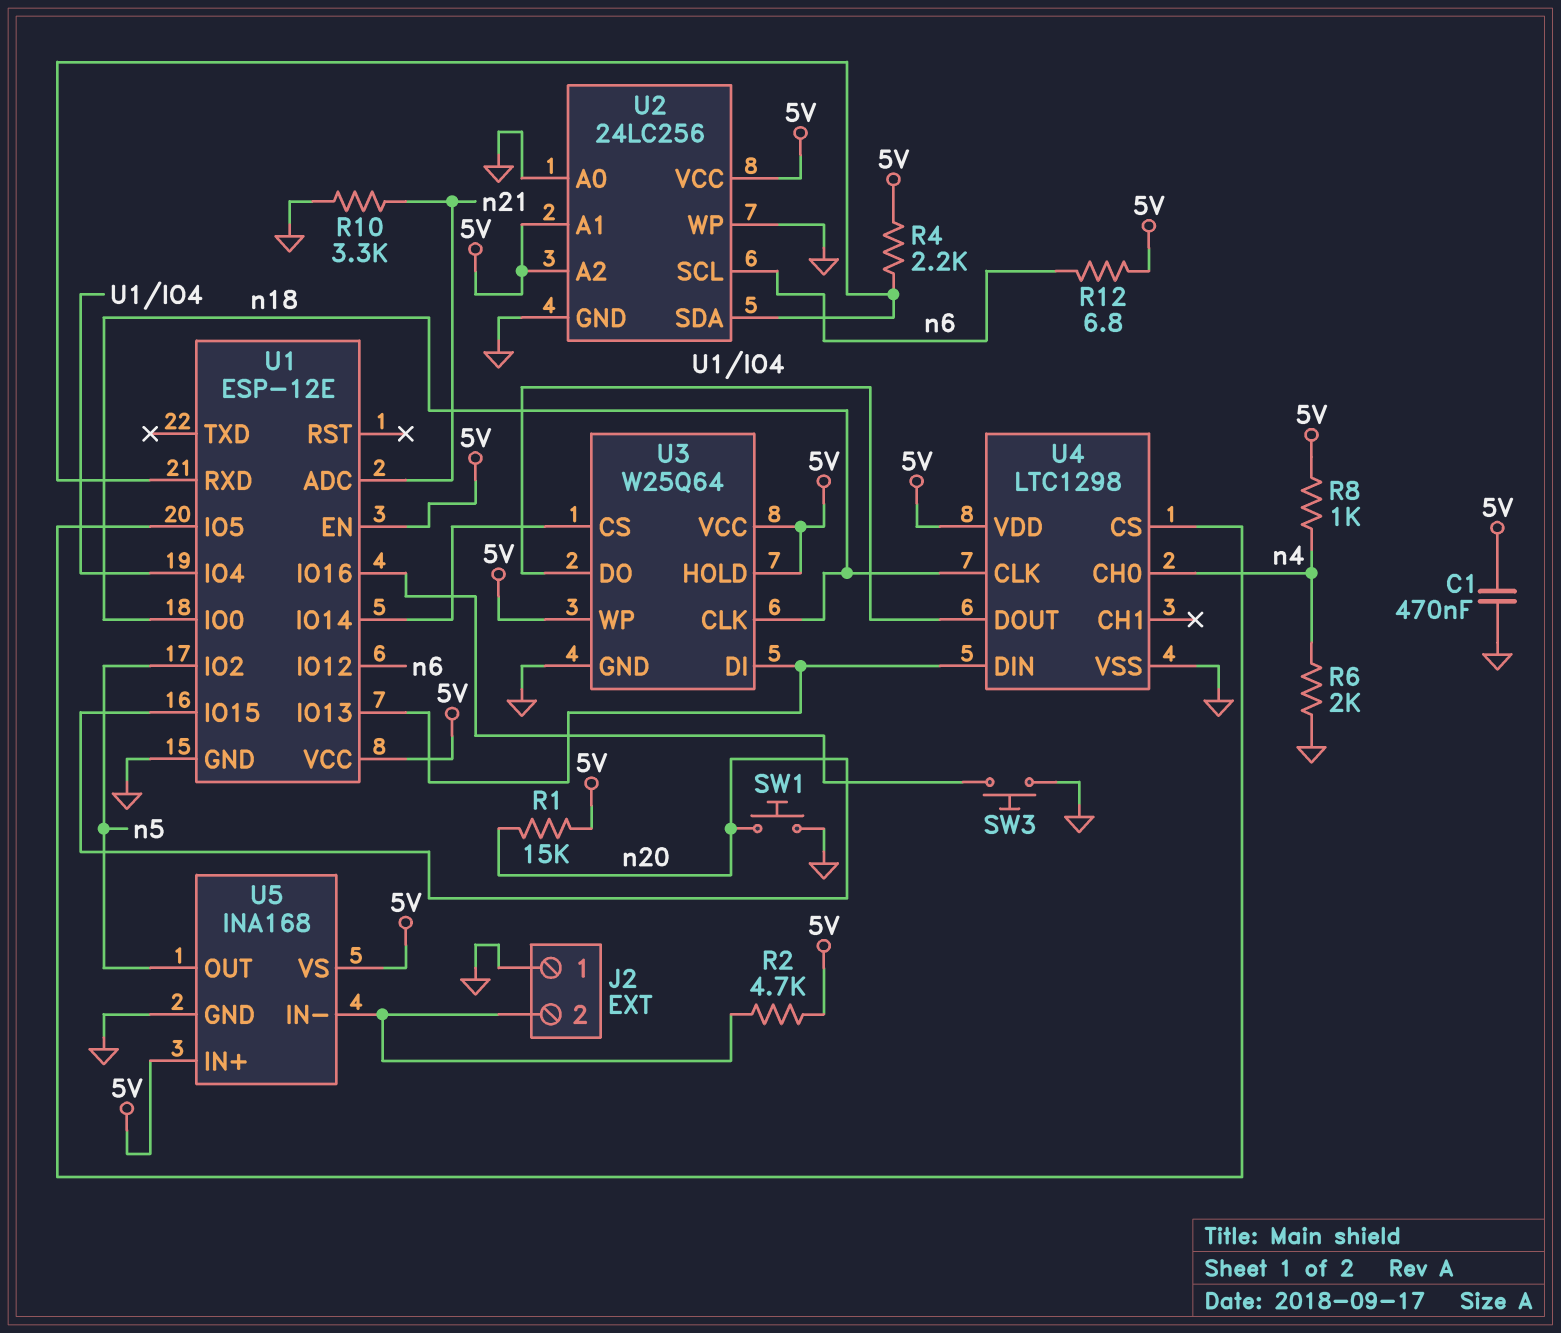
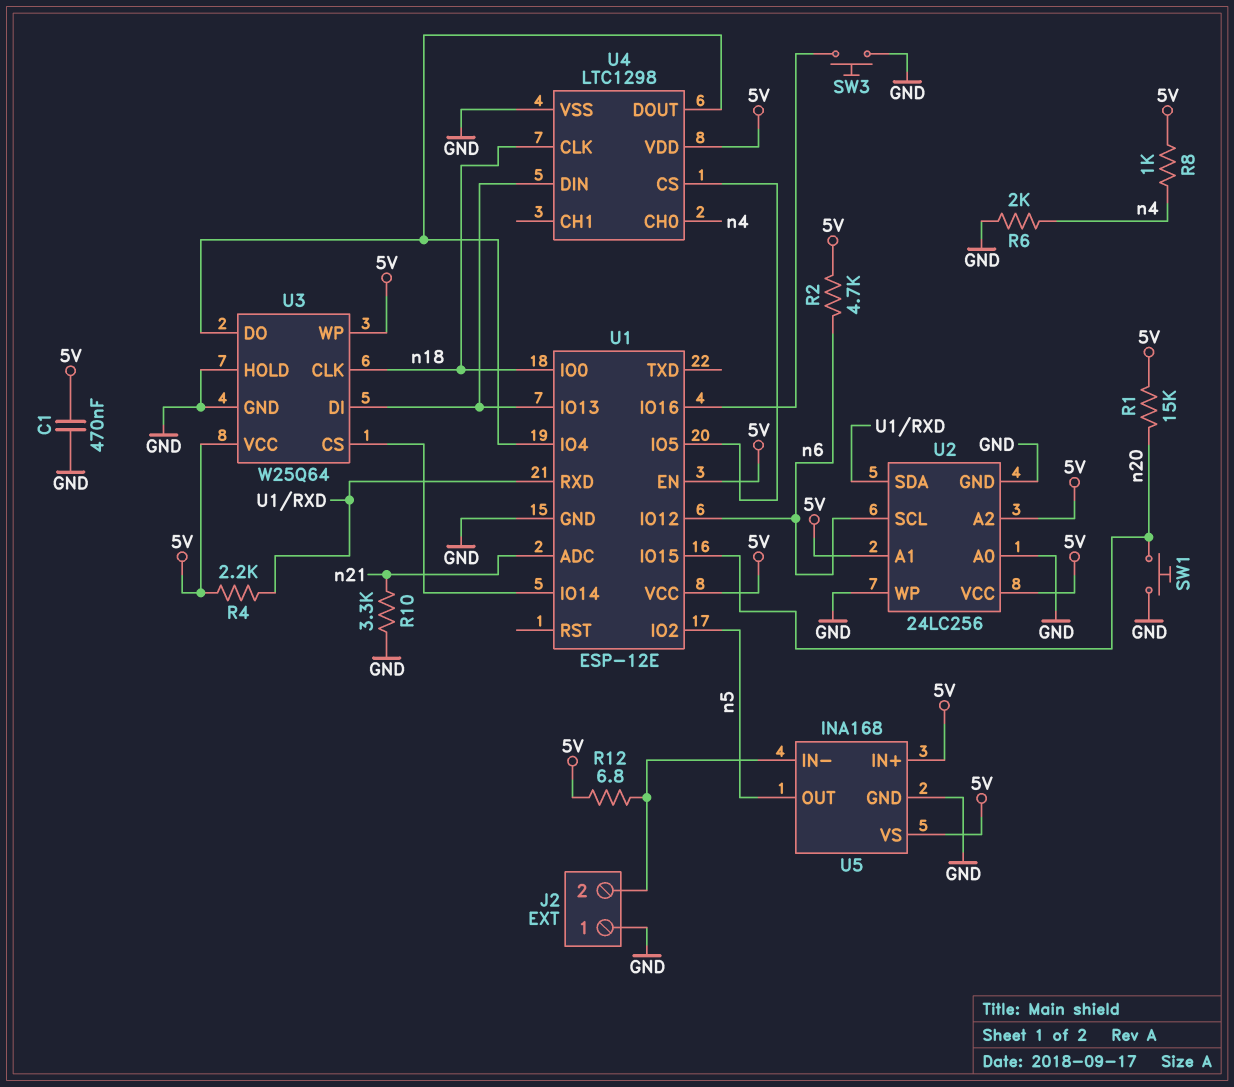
R2: 4.7k (5V, J2/2) -> 4.7k (5V, n6)
R12: 6.8 (5V, n6) -> 6.8 (5V, J2/2)
U3 pin HOLD: 5V -> GND

